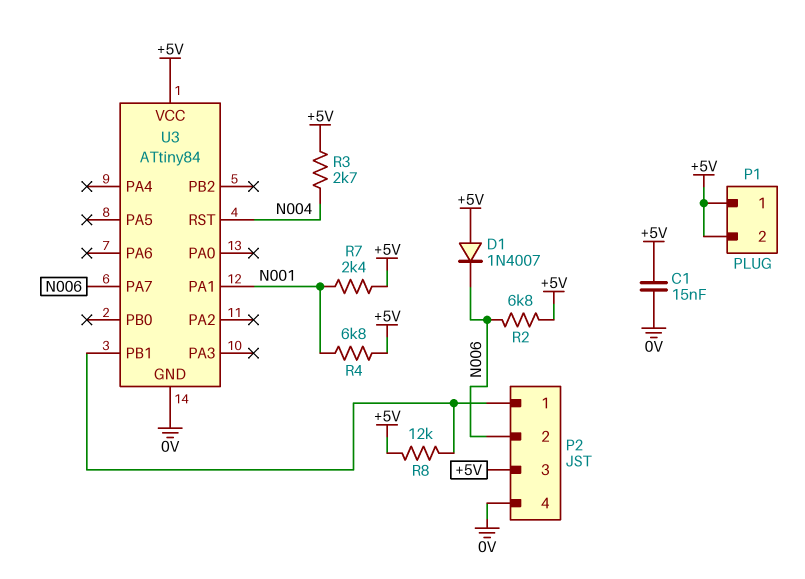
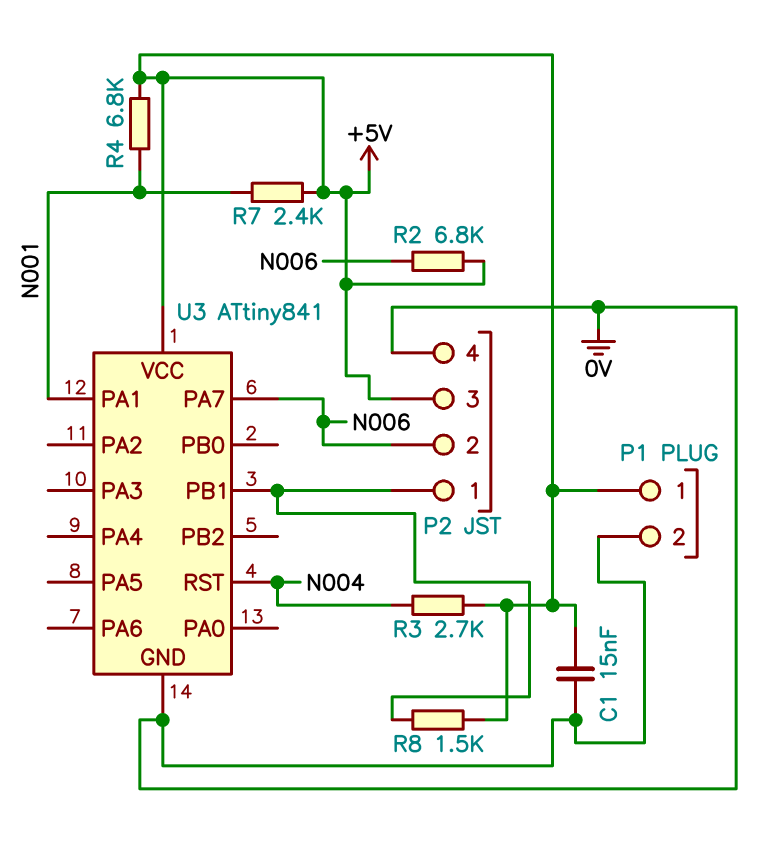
D1: diode 1N4007 (A +5V, K N006) -> none
P1 pin 2: +5V -> 0V
R8: 12k (+5V, P2/1) -> 1.5k (+5V, P2/1)
U3: ATtiny84 -> ATtiny841

